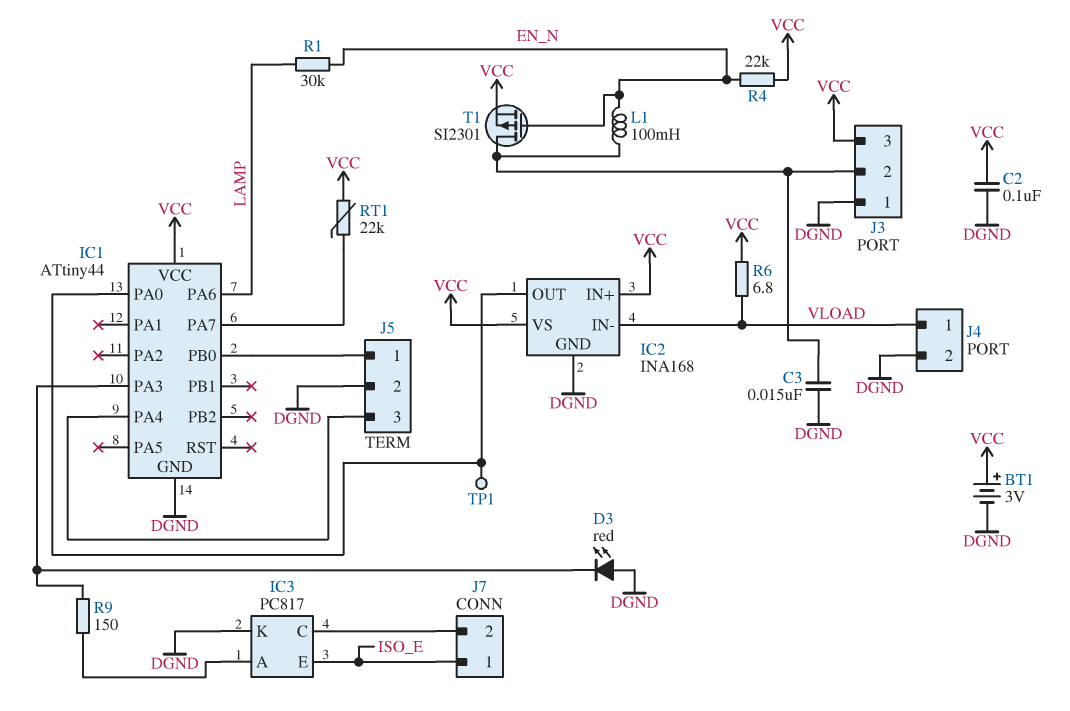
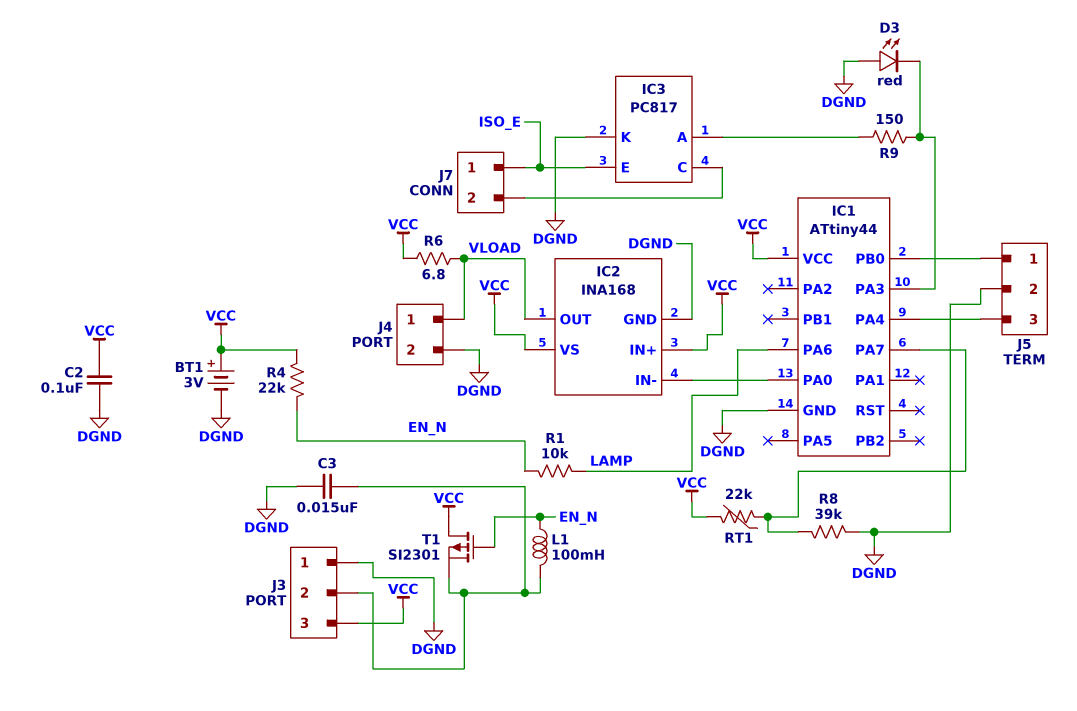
IC2 pin IN-: VLOAD -> IC1/PA0
IC2 pin OUT: IC1/PA0 -> VLOAD
R1: 30k (EN_N, LAMP) -> 10k (EN_N, LAMP)
R8: none -> 39k (DGND, IC1/PA7)
T1: PMOS SI2301 (G EN_N, D J3/2, S VCC) -> PMOS SI2301 (G EN_N, D VCC, S J3/2)
TP1: test point (IC1/PA0) -> none

